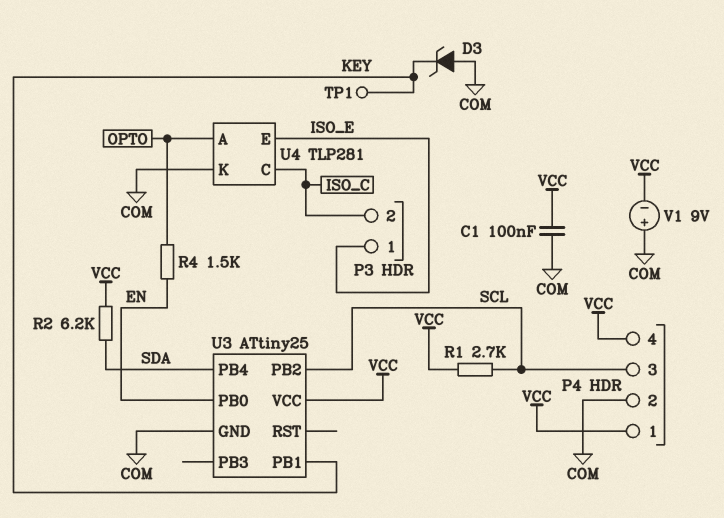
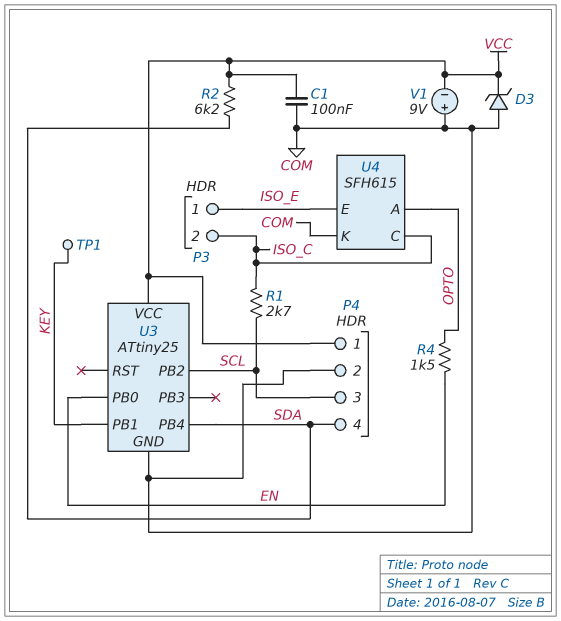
D3: zener (A COM, K KEY) -> zener (A COM, K VCC)
P4 pin 4: VCC -> SDA
R1: 2.7k (SCL, VCC) -> 2.7k (ISO_C, SCL)
U4: TLP281 -> SFH615

